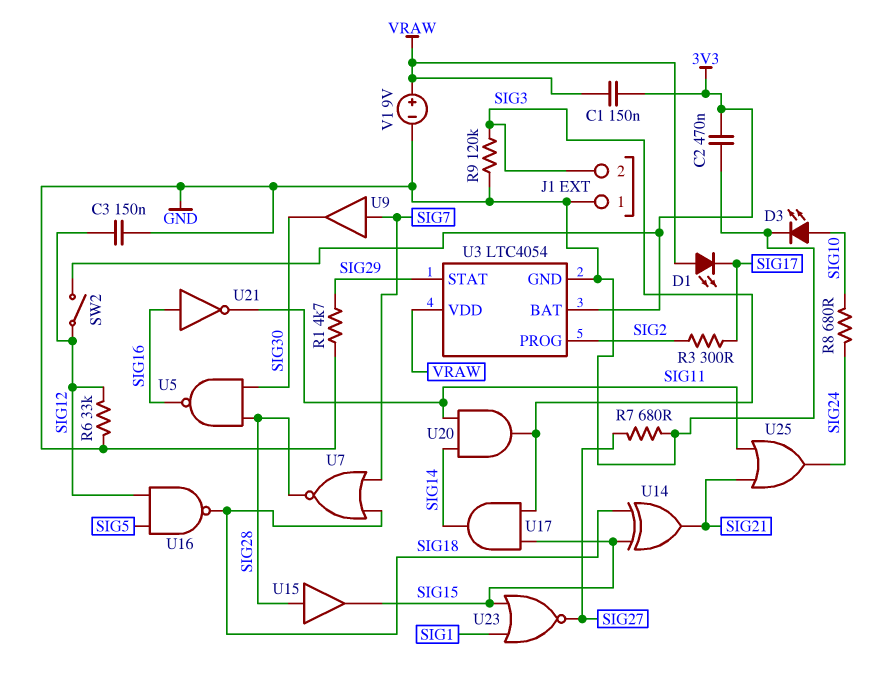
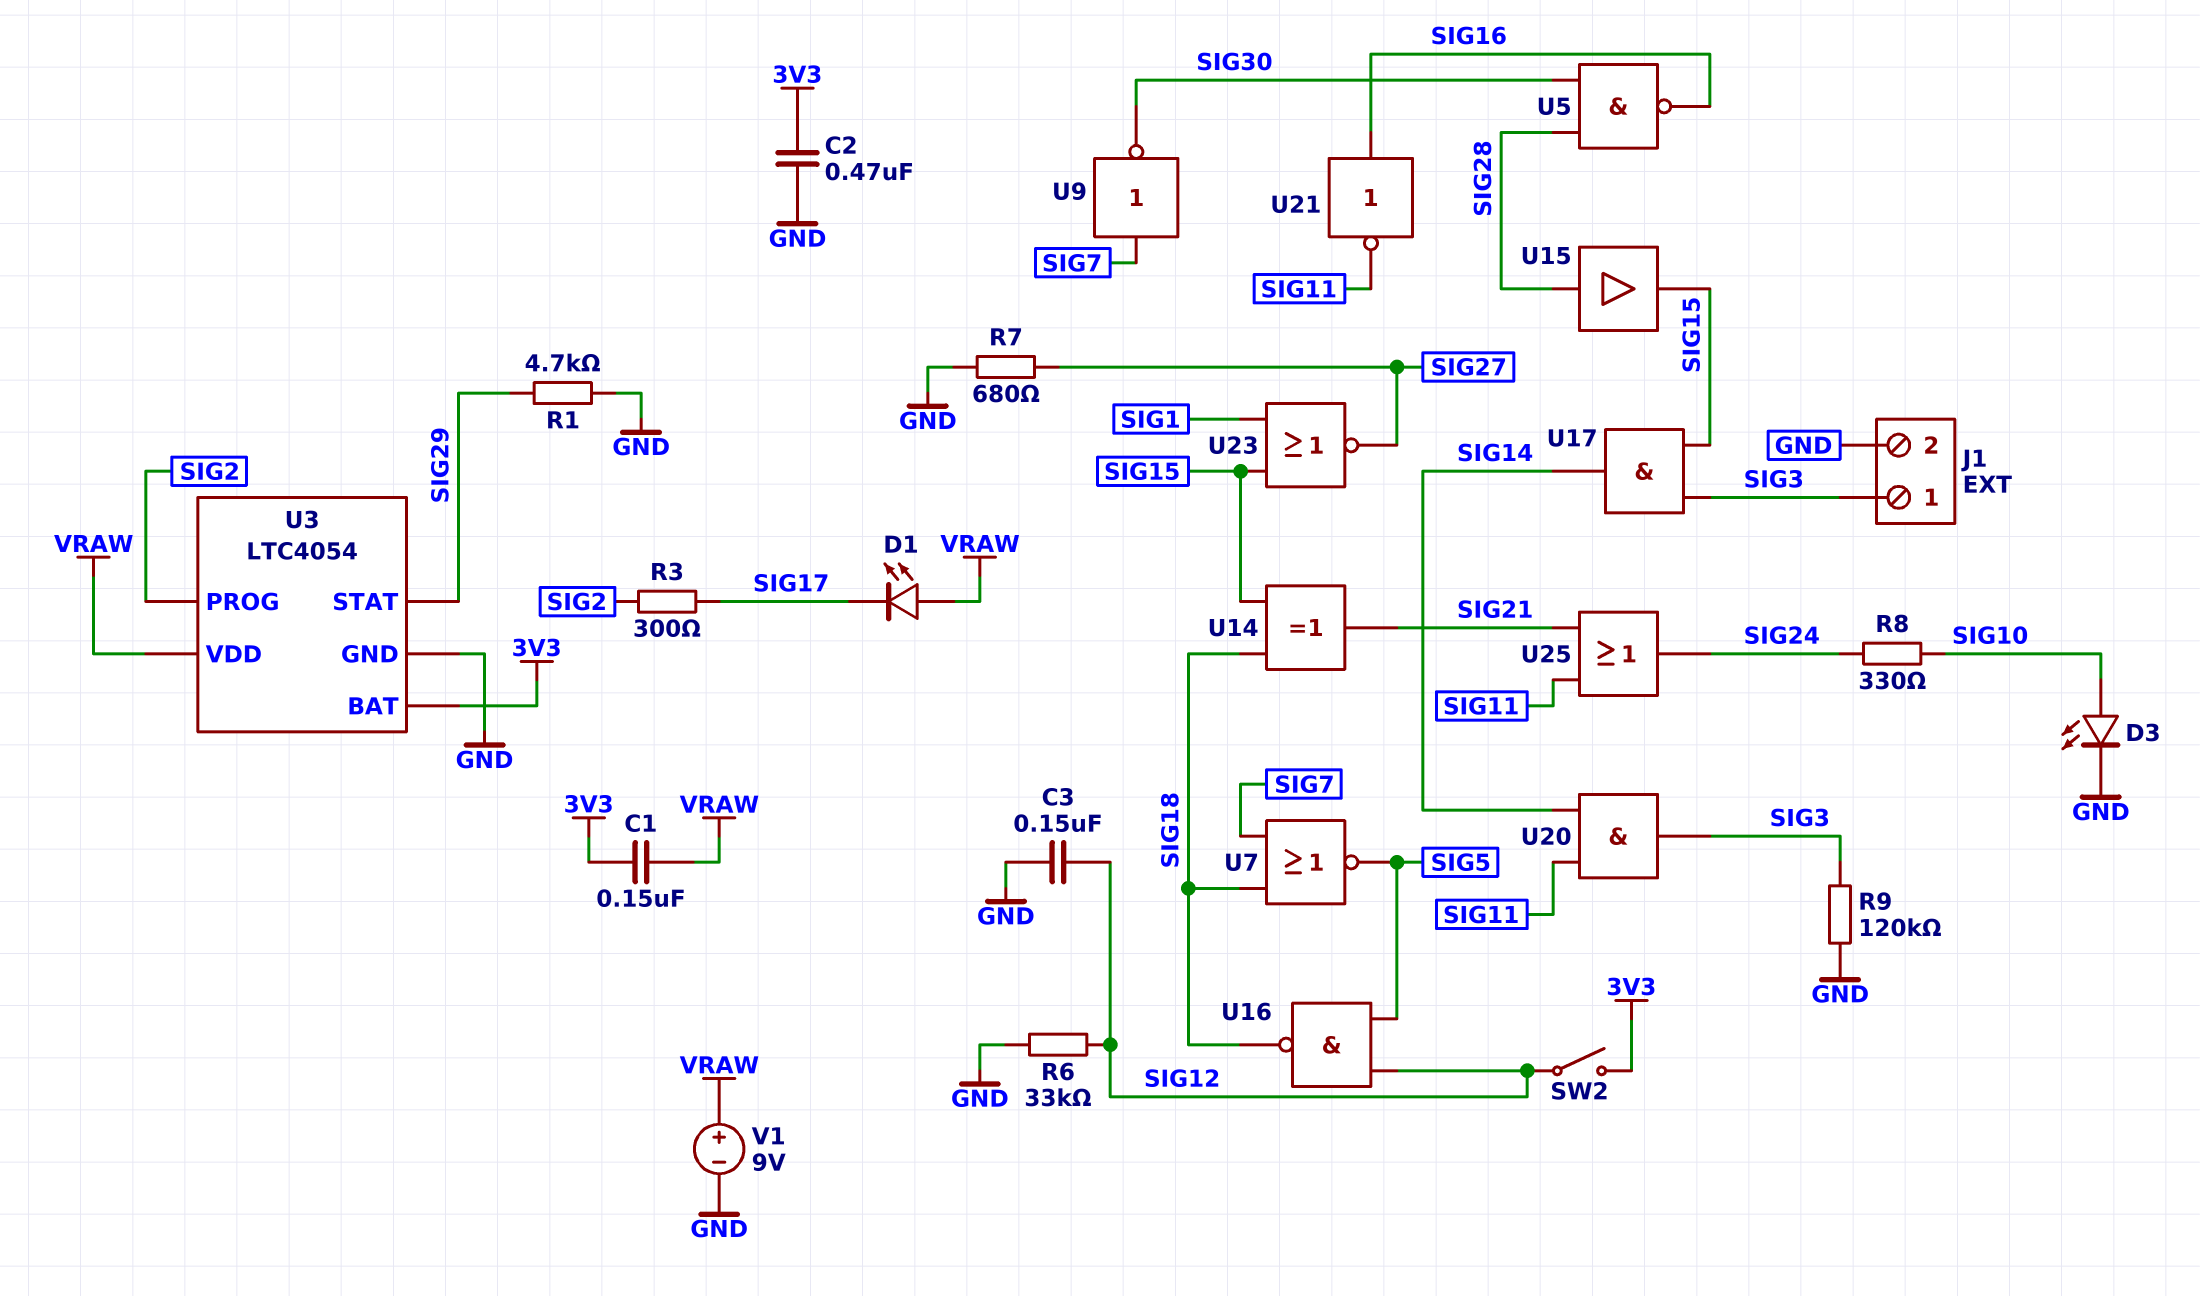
J1 pin 1: GND -> SIG3
J1 pin 2: SIG3 -> GND
R8: 680 (SIG10, SIG24) -> 330 (SIG10, SIG24)
U7: NOR (in SIG7, in SIG18, out SIG28) -> NOR (in SIG7, in SIG18, out SIG5)
U9: buffer (in SIG7, out SIG30) -> NOT (in SIG7, out SIG30)

